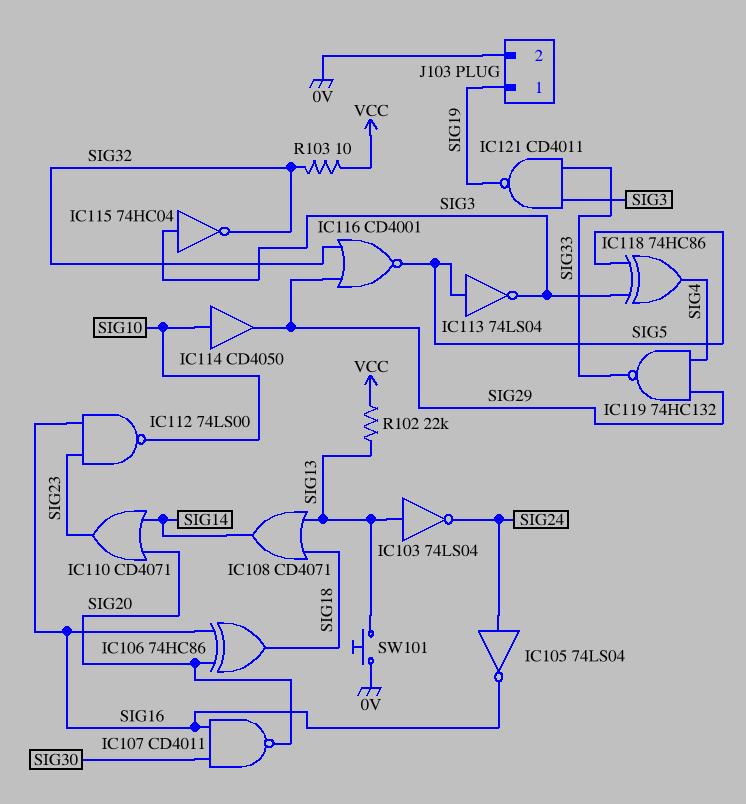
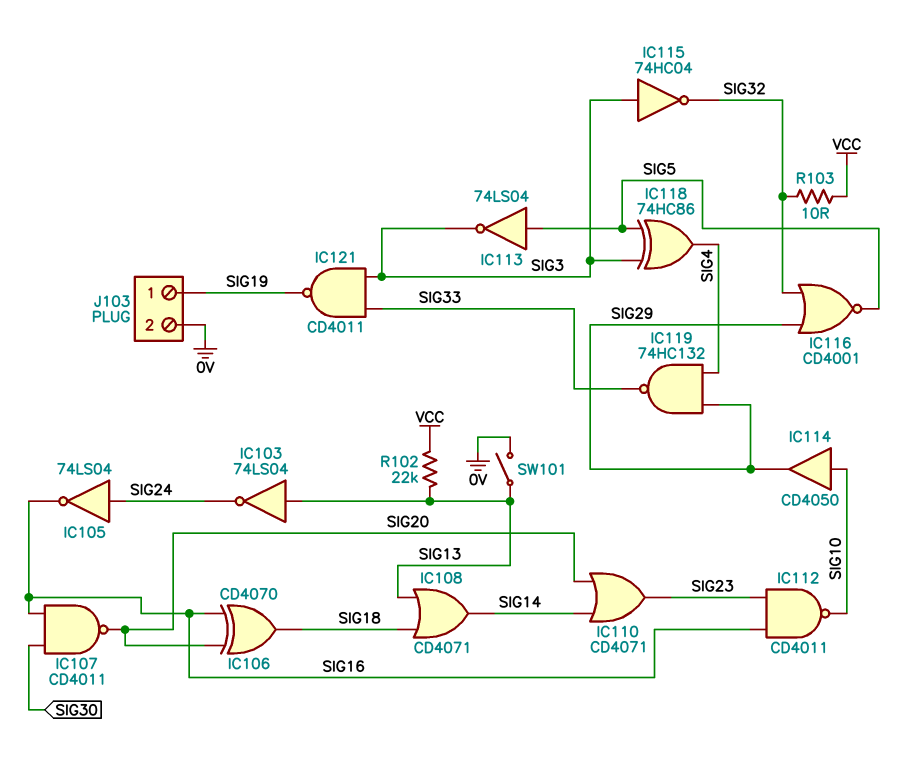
IC106: XOR 74HC86 (in SIG16, in SIG20, out SIG18) -> XOR CD4070 (in SIG16, in SIG20, out SIG18)
IC112: NAND 74LS00 (in SIG16, in SIG23, out SIG10) -> NAND CD4011 (in SIG16, in SIG23, out SIG10)
SW101: button (0V, SIG13) -> switch (0V, SIG13)

